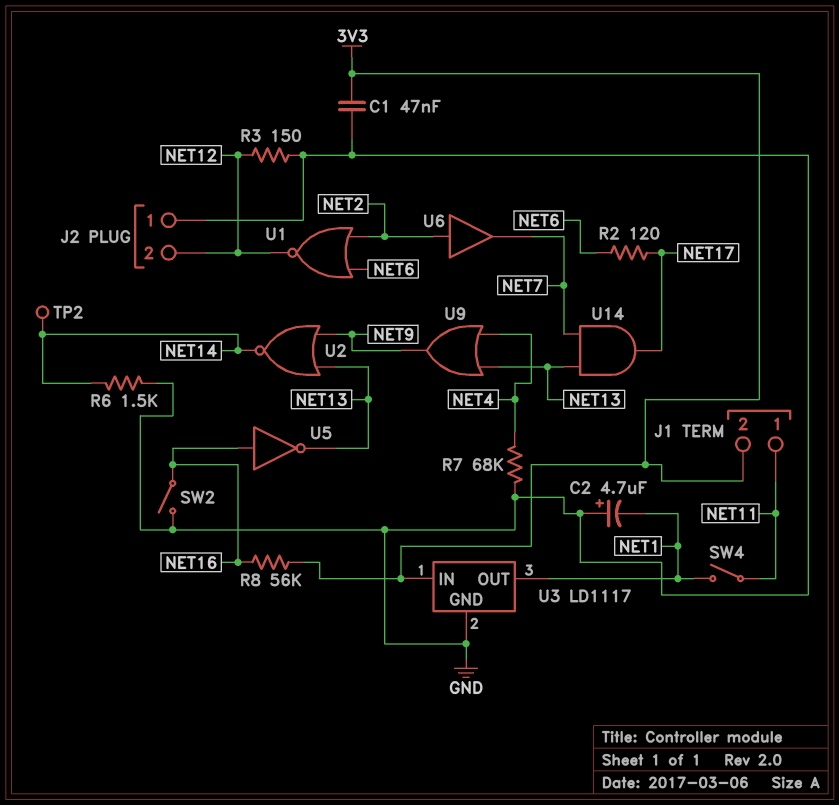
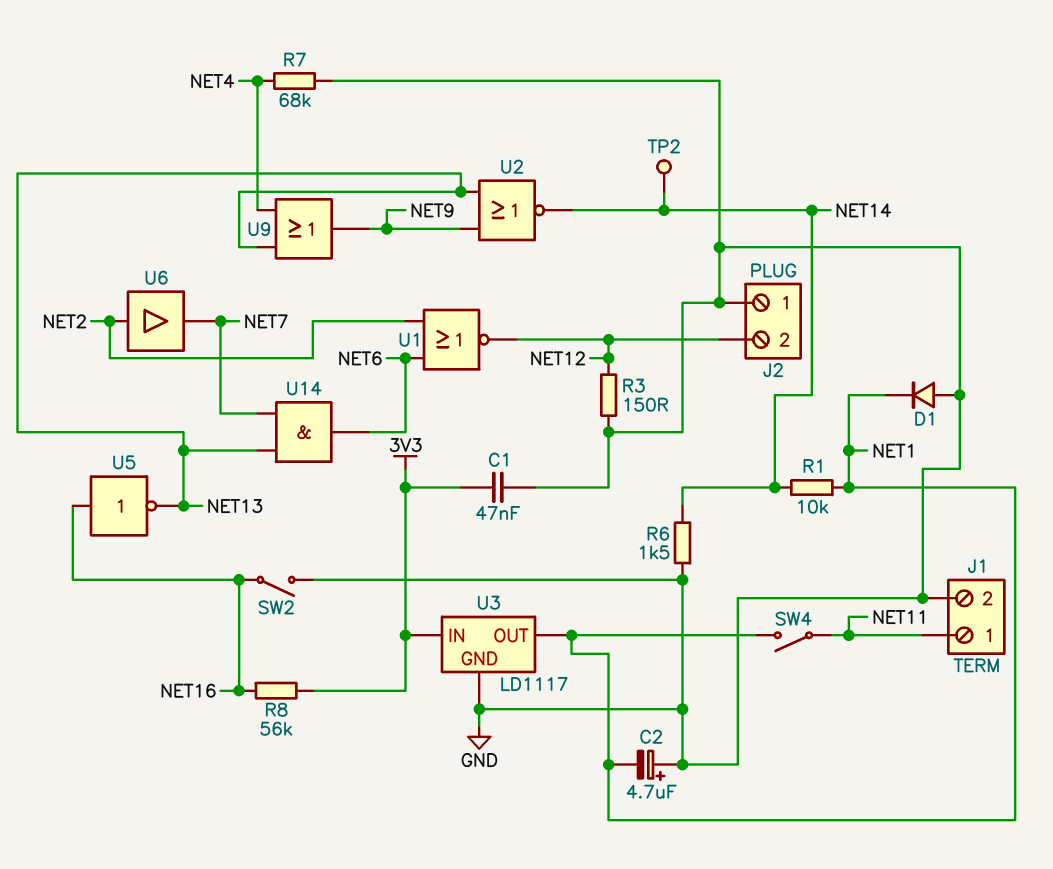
D1: none -> diode (A GND, K NET1)
J1 pin 2: 3V3 -> GND
R1: none -> 10k (NET1, NET14)
R2: 120 (NET6, NET17) -> none
U14: AND (in NET7, in NET13, out NET17) -> AND (in NET7, in NET13, out NET6)

